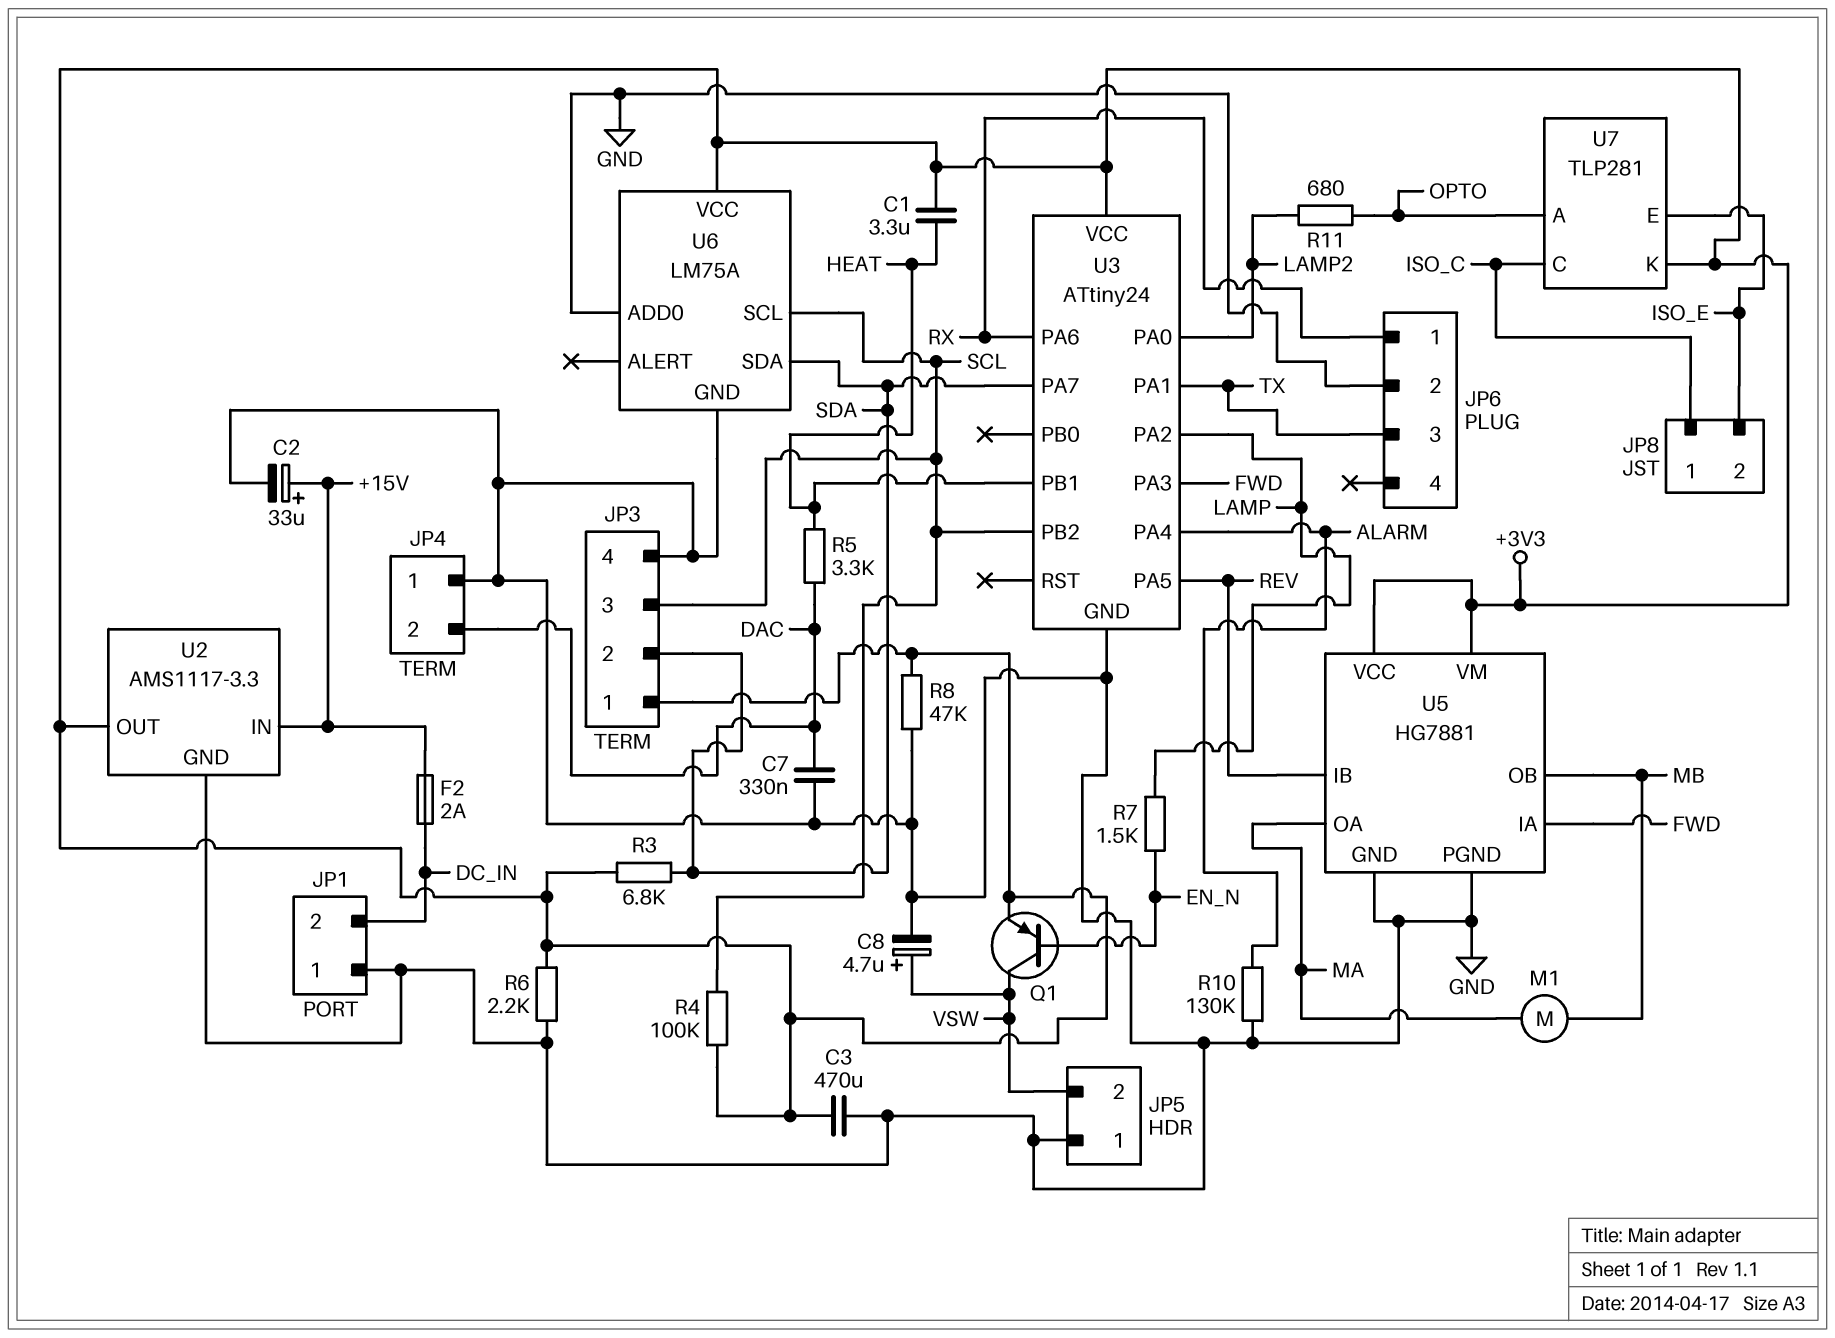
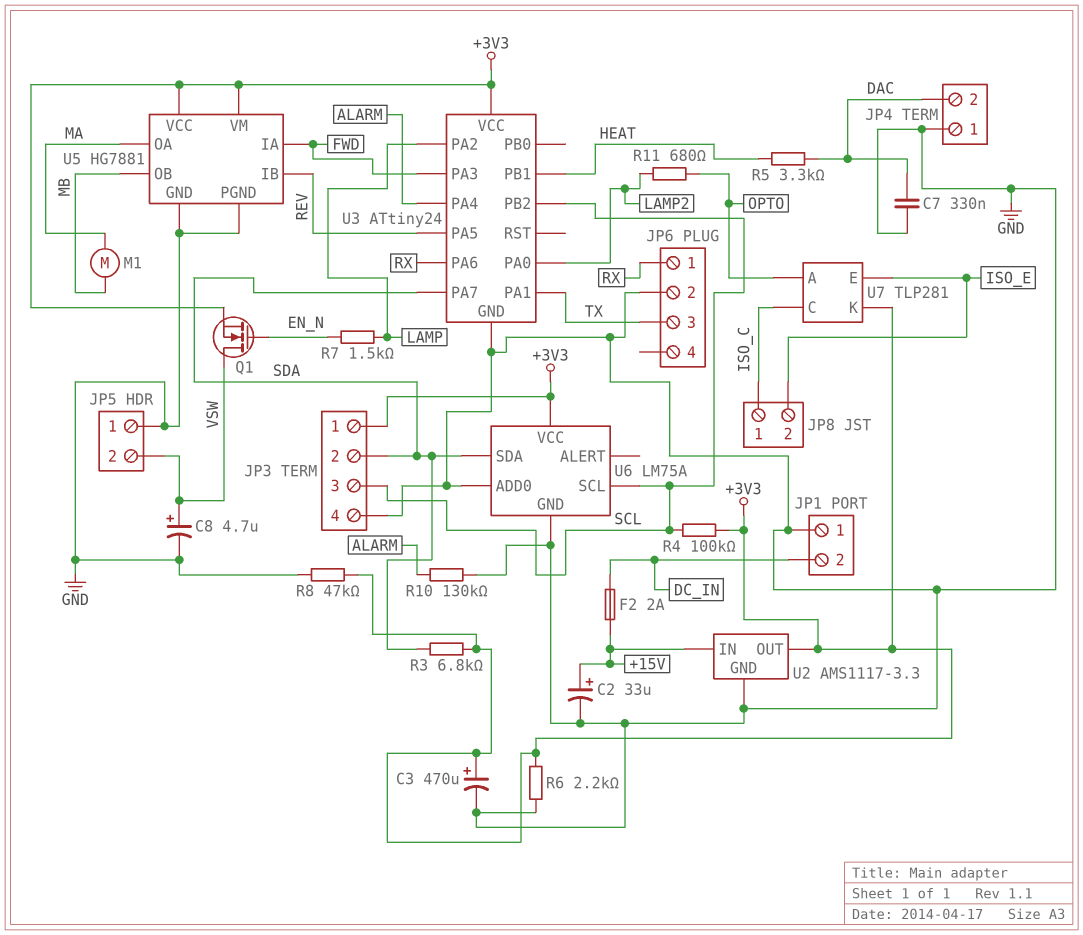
C1: 3.3uF (+3V3, HEAT) -> none
C3: 470uF (+3V3, GND) -> 470uF (plus +3V3, minus GND)
Q1: PNP (B EN_N, C VSW, E +3V3) -> NMOS (G EN_N, D VSW, S +3V3)

